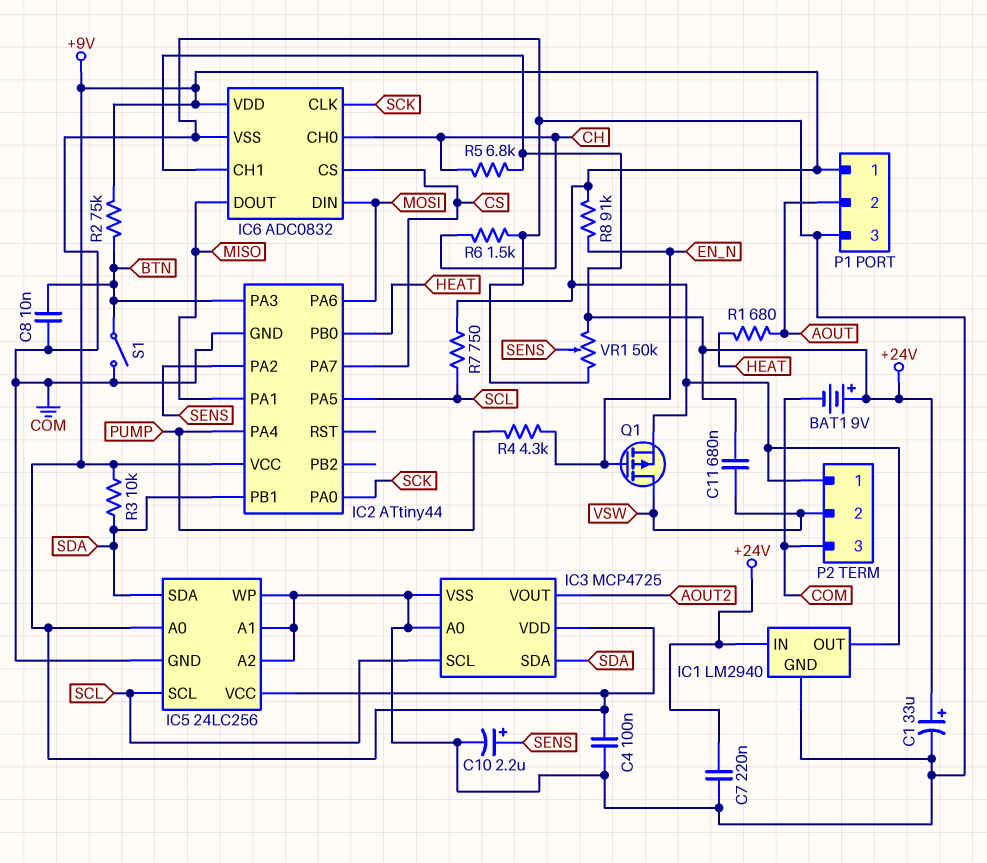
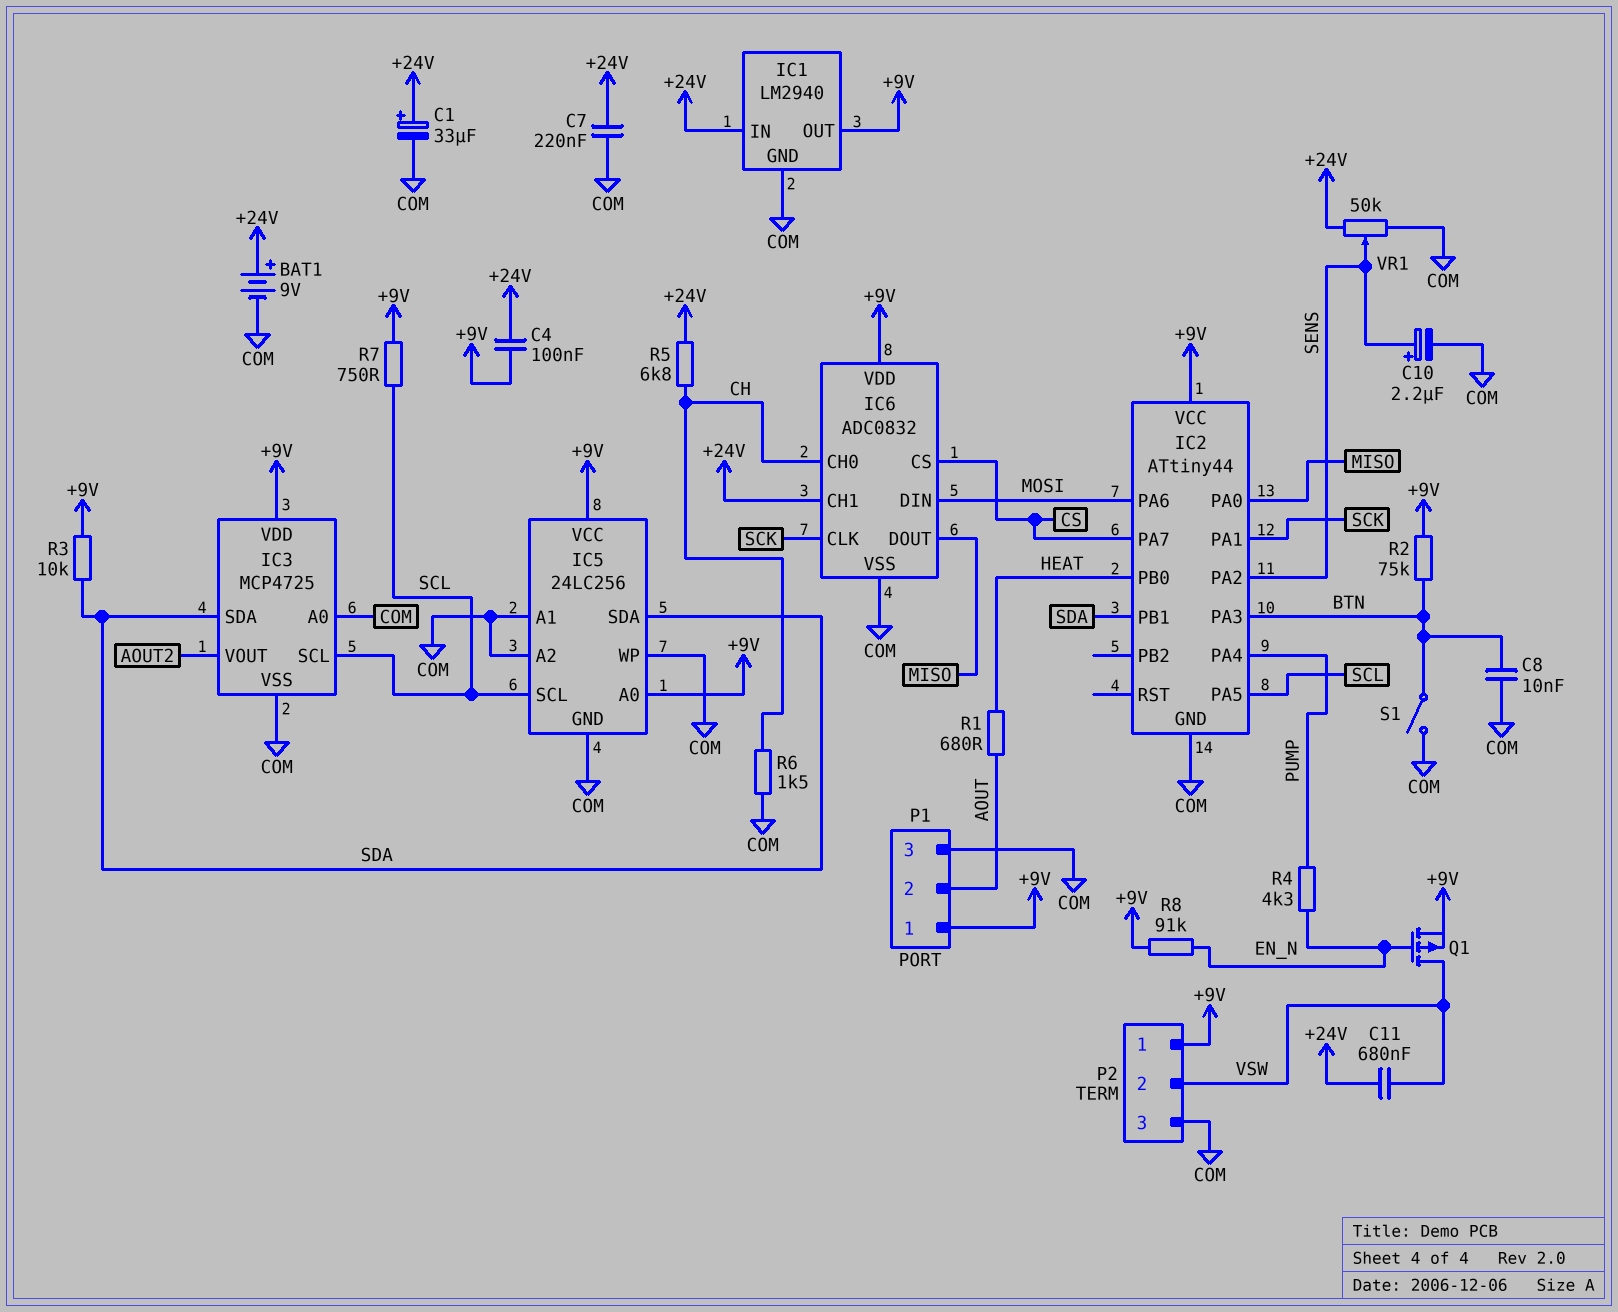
C4: 100nF (+9V, COM) -> 100nF (+9V, +24V)
IC2 pin PA0: SCK -> MISO
IC2 pin PA1: MISO -> SCK

